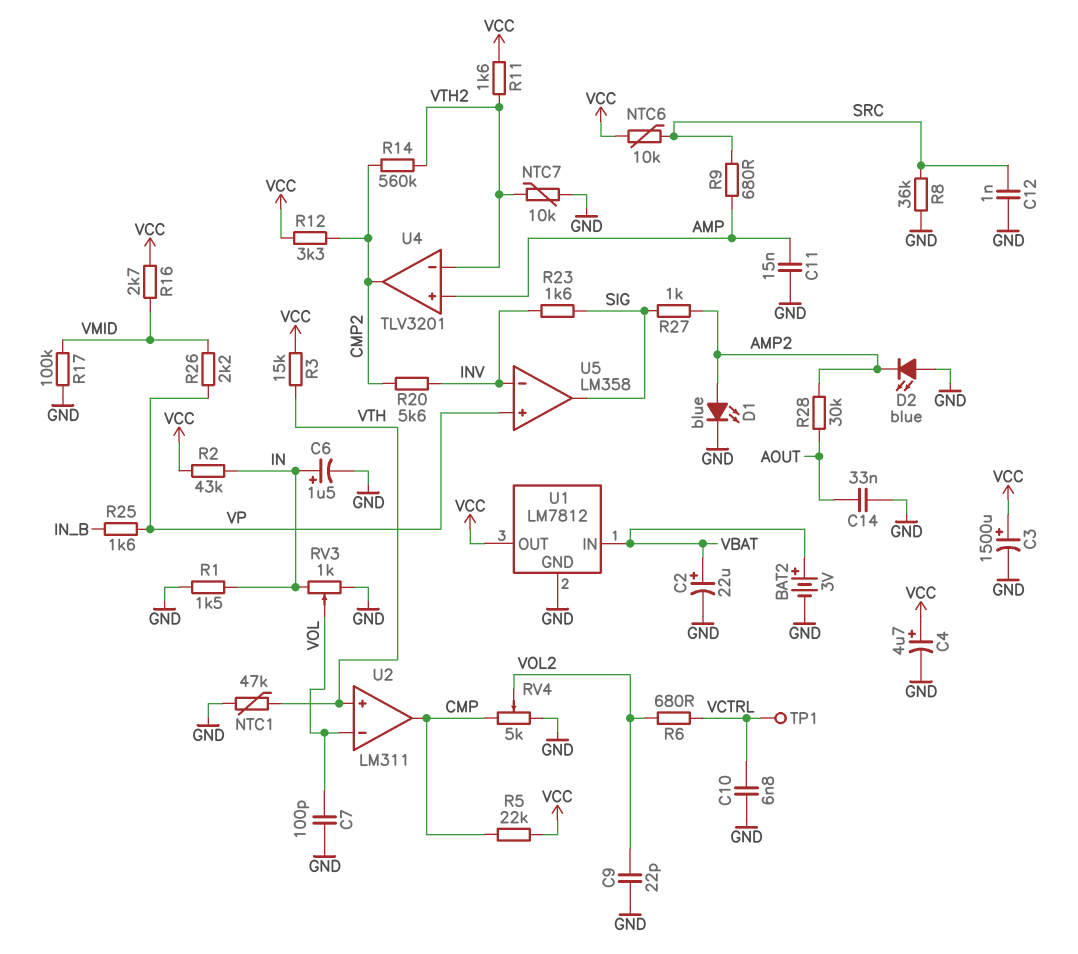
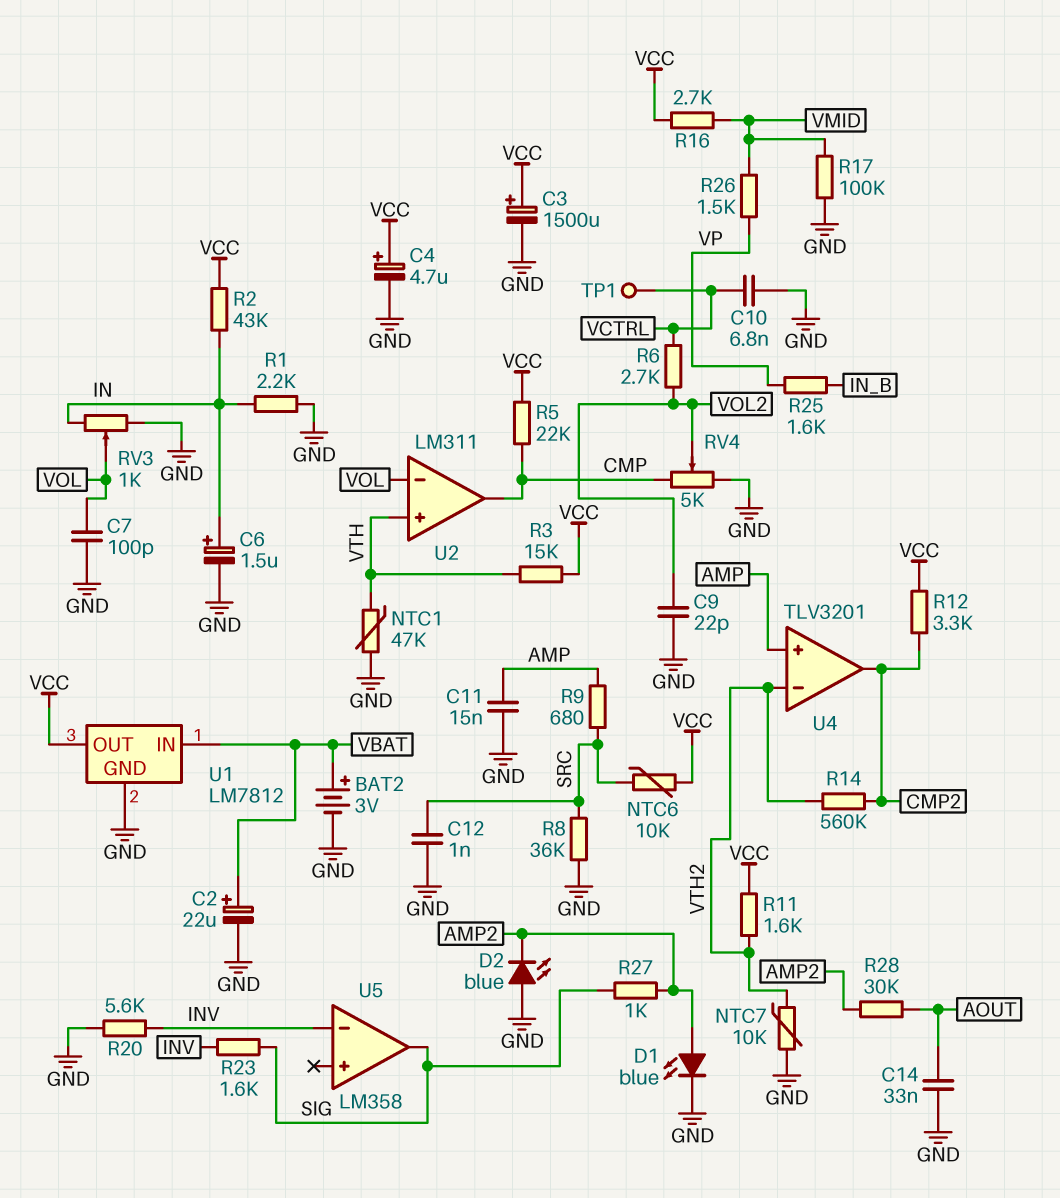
R1: 1.5k (GND, IN) -> 2.2k (GND, IN)
R6: 680 (VCTRL, VOL2) -> 2.7k (VCTRL, VOL2)
R20: 5.6k (CMP2, INV) -> 5.6k (GND, INV)
R26: 2.2k (VMID, VP) -> 1.5k (VMID, VP)
U5 pin in+: VP -> none

